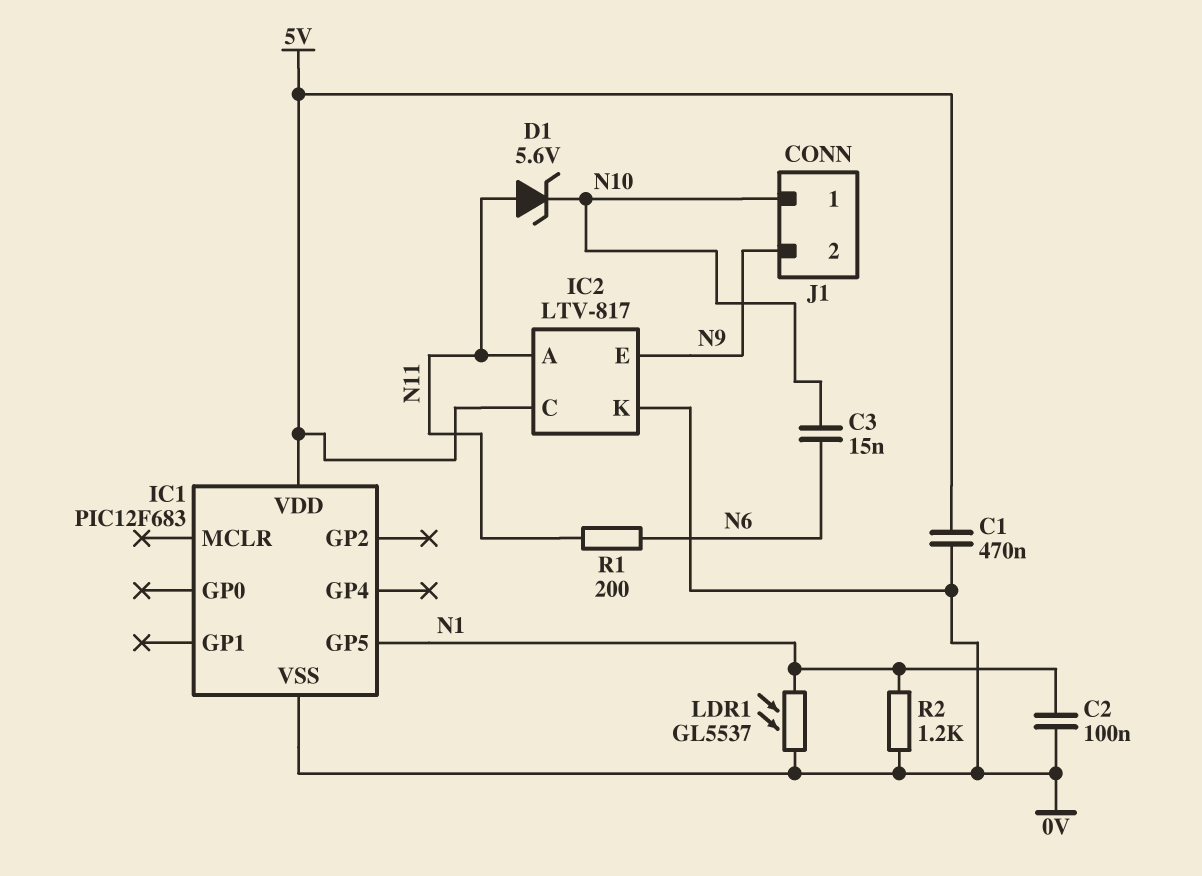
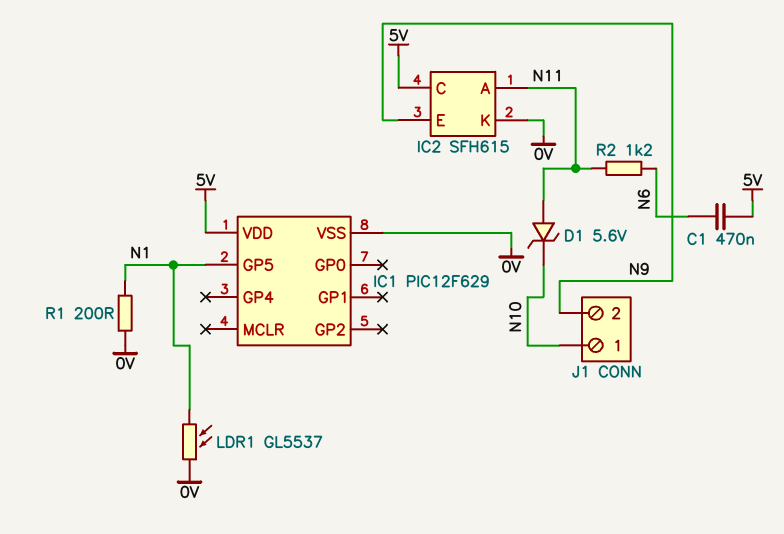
C1: 470nF (0V, 5V) -> 470nF (5V, N6)
C2: 100nF (0V, N1) -> none
C3: 15nF (N6, N10) -> none
IC1: PIC12F683 -> PIC12F629
IC2: LTV-817 -> SFH615
R1: 200 (N6, N11) -> 200 (0V, N1)
R2: 1.2k (0V, N1) -> 1.2k (N6, N11)

